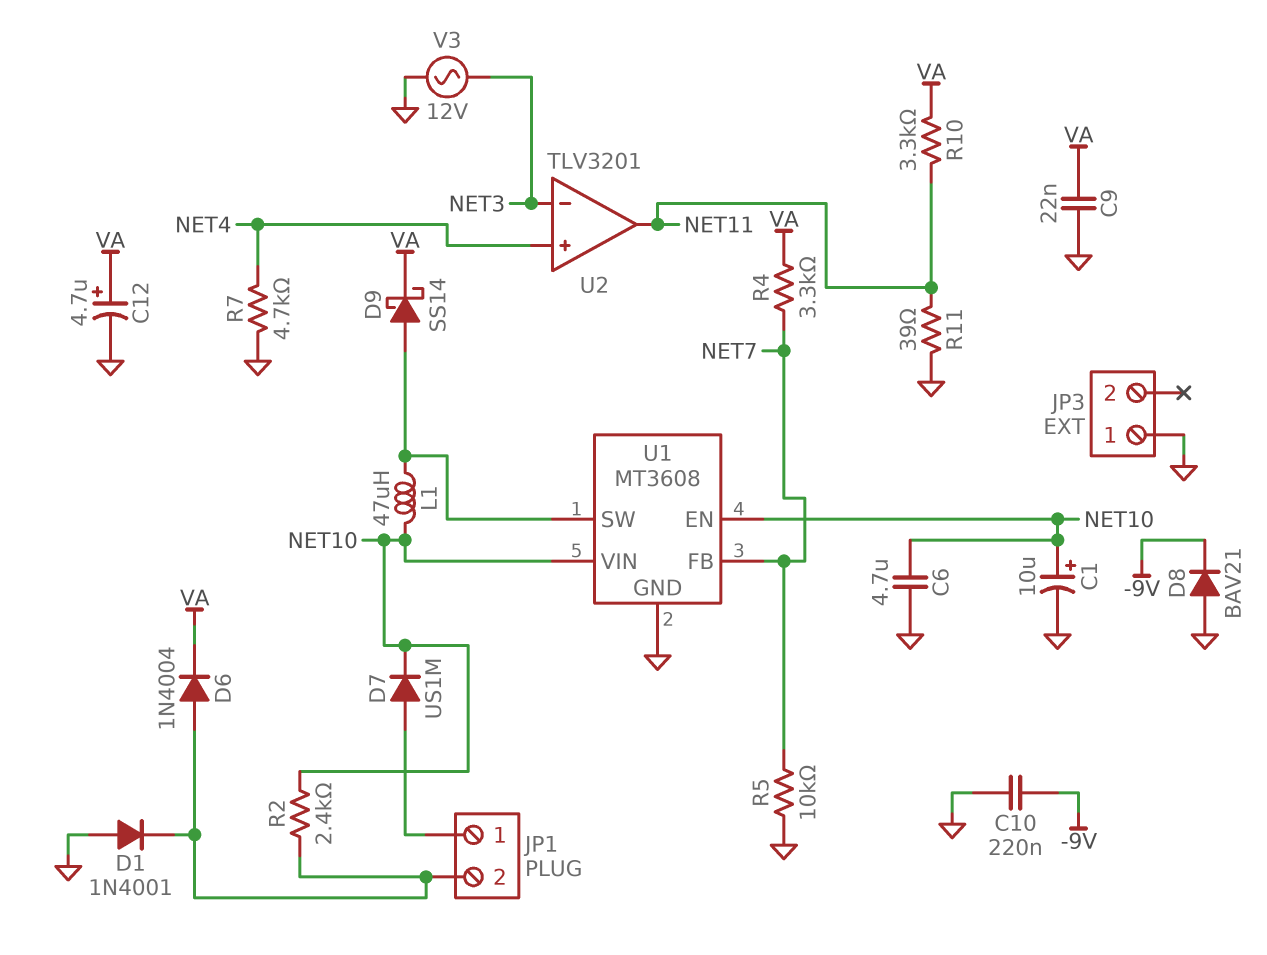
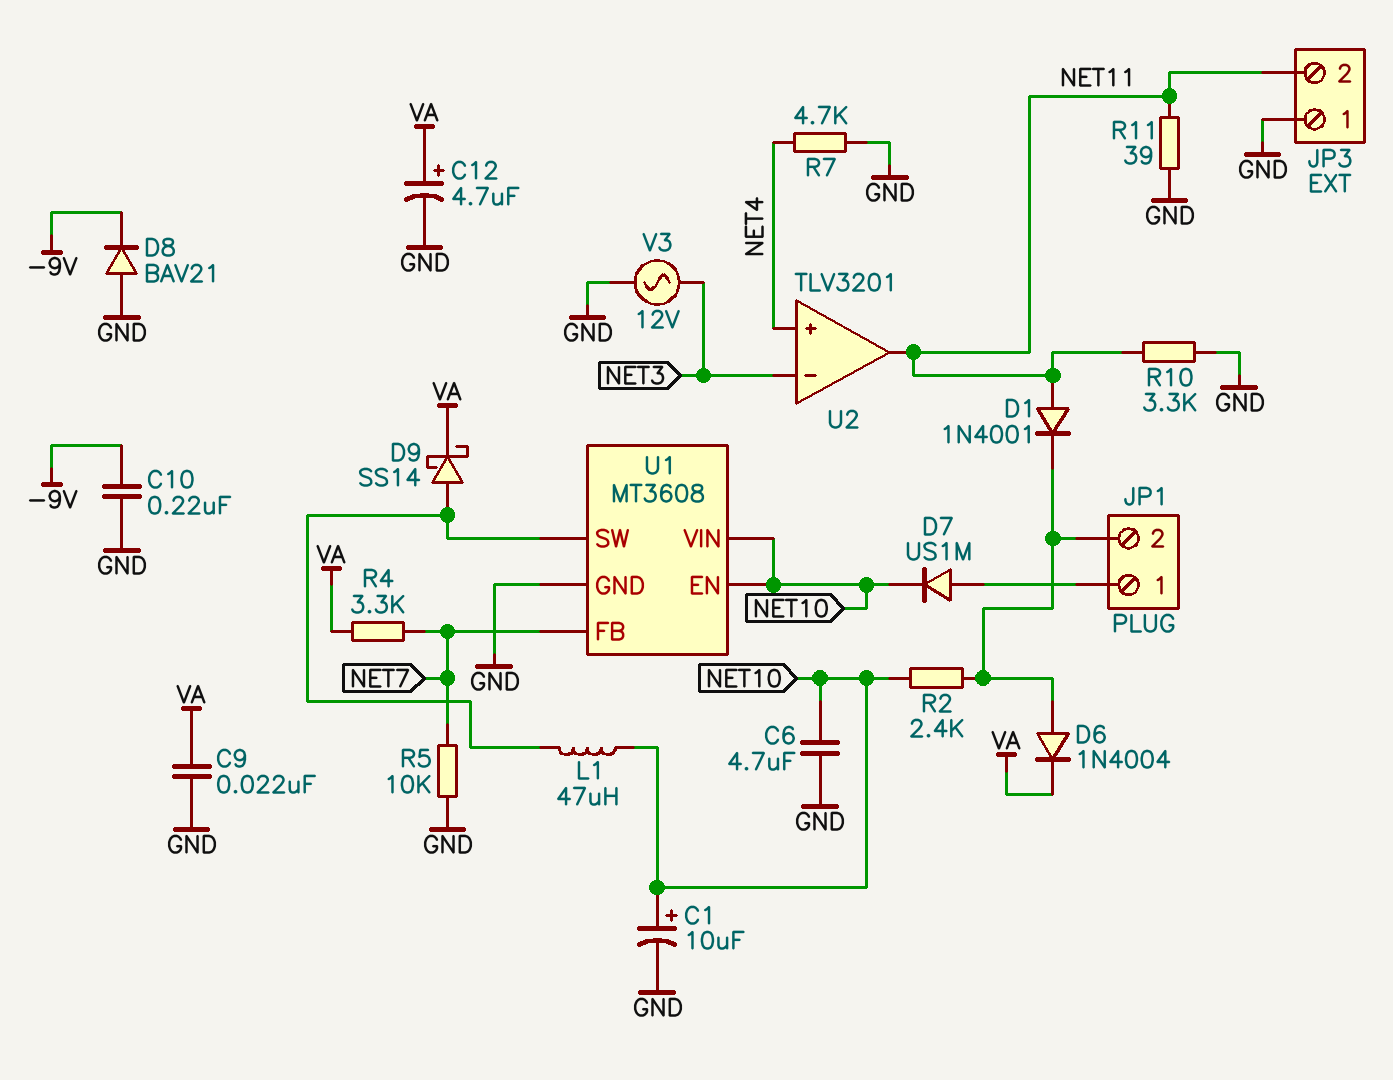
D1: diode 1N4001 (A GND, K JP1/2) -> diode 1N4001 (A NET11, K JP1/2)
JP3 pin 2: none -> NET11
R10: 3.3k (NET11, VA) -> 3.3k (GND, NET11)

